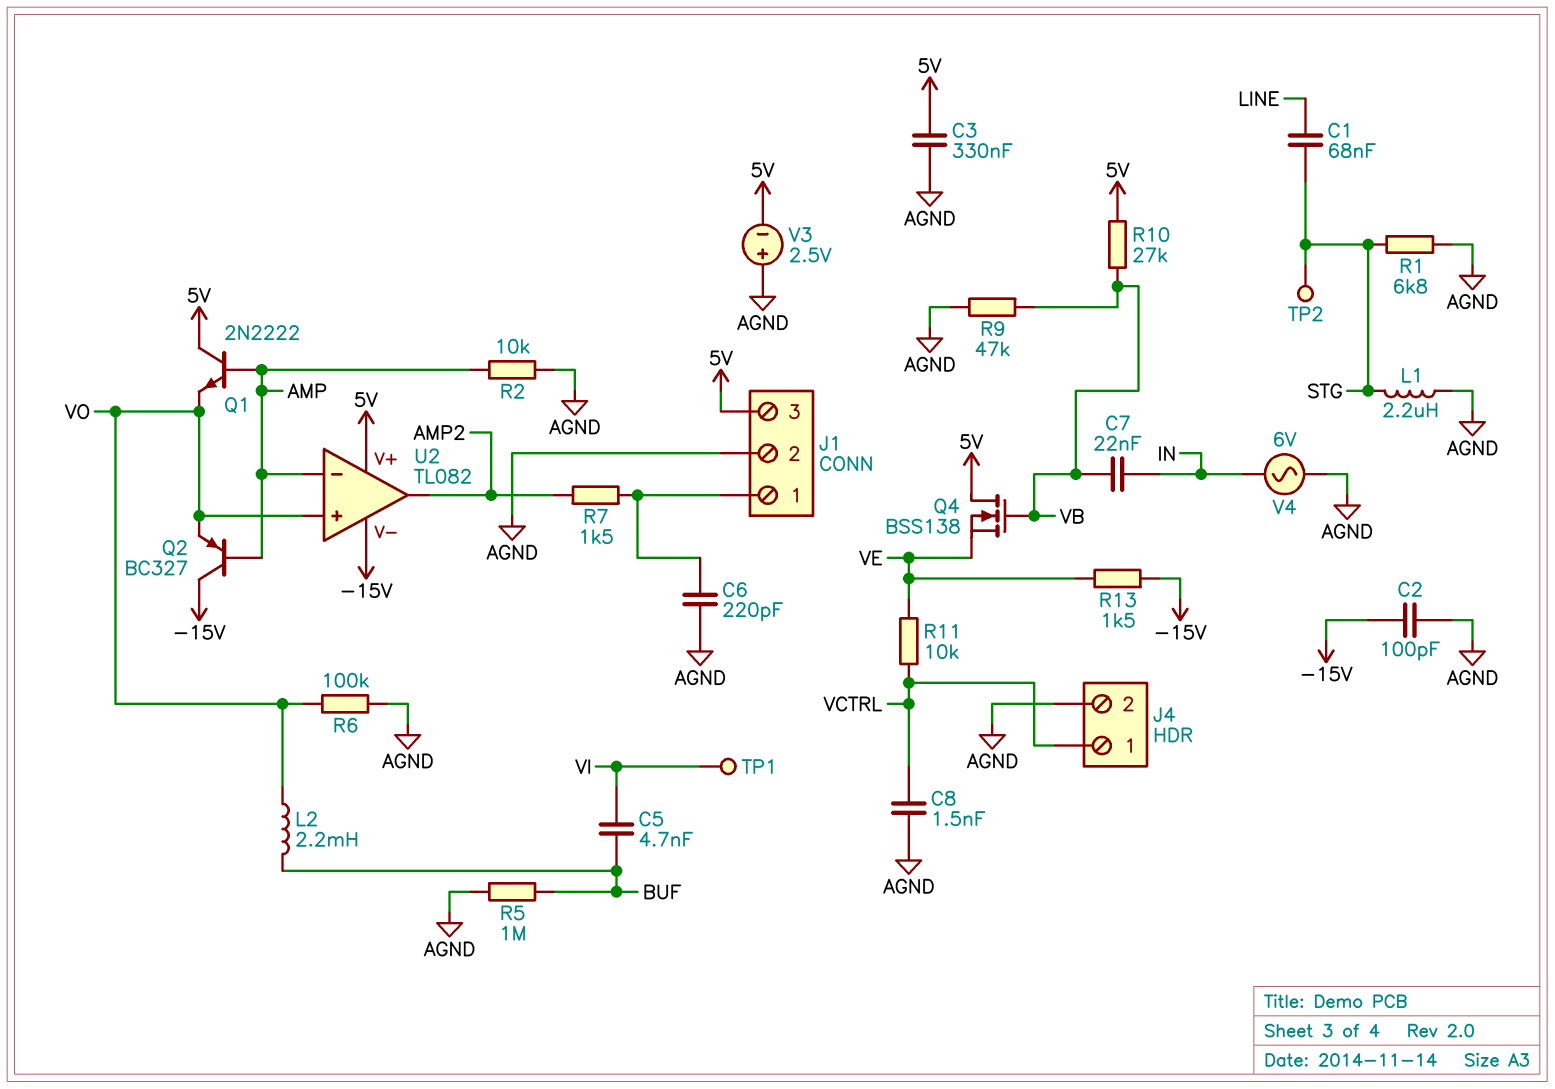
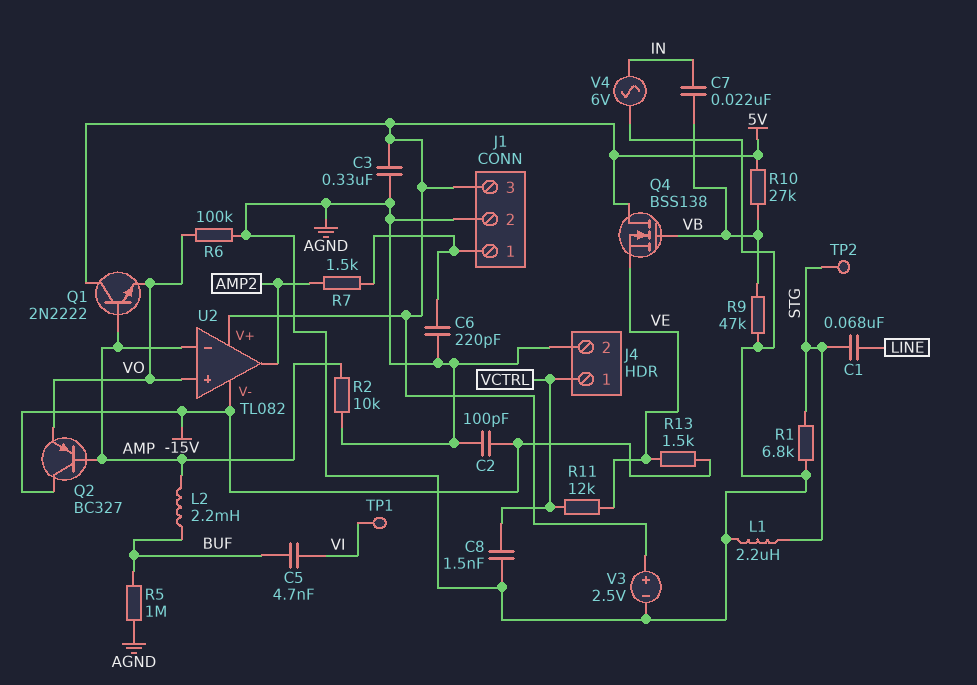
L2: 2.2mH (BUF, VO) -> 2.2mH (AMP, BUF)
R11: 10k (VCTRL, VE) -> 12k (VCTRL, VE)
V3: 2.5V (plus AGND, minus 5V) -> 2.5V (plus 5V, minus AGND)

